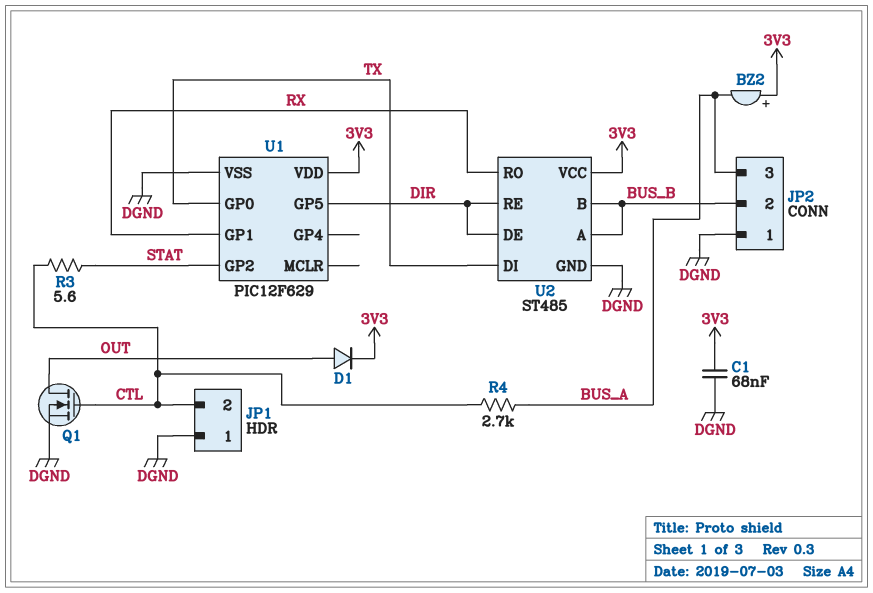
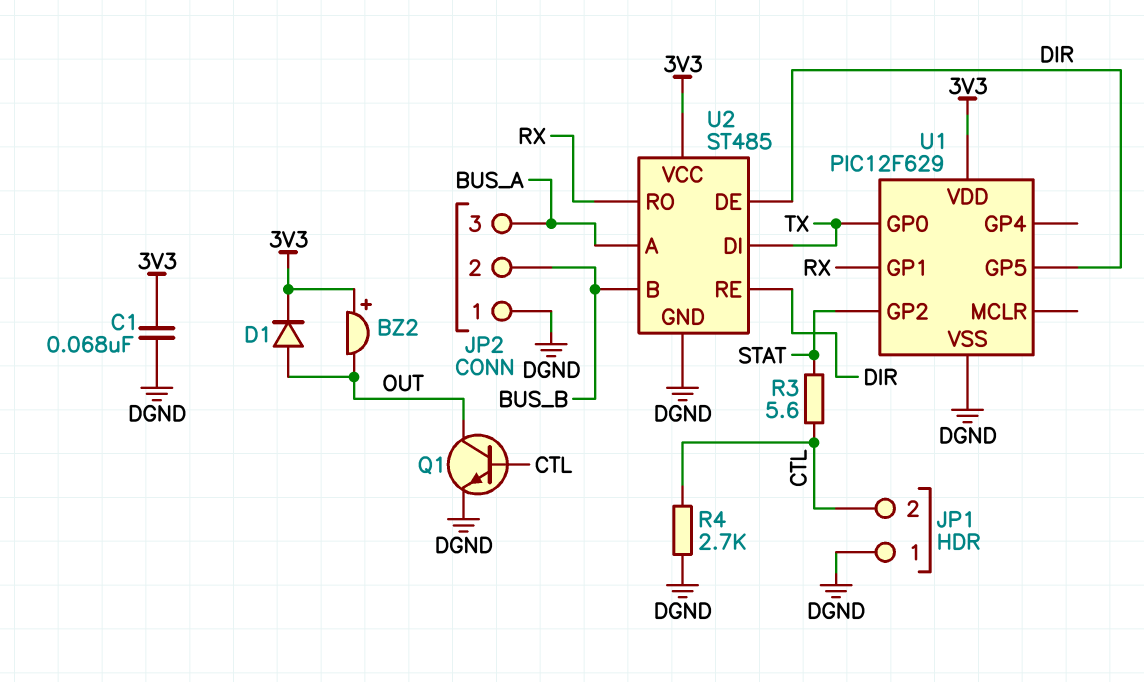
BZ2: buzzer (plus 3V3, minus BUS_A) -> buzzer (plus 3V3, minus OUT)
Q1: NMOS (G CTL, D OUT, S DGND) -> NPN (B CTL, C OUT, E DGND)
R4: 2.7k (BUS_A, CTL) -> 2.7k (CTL, DGND)
U2 pin A: BUS_B -> BUS_A

